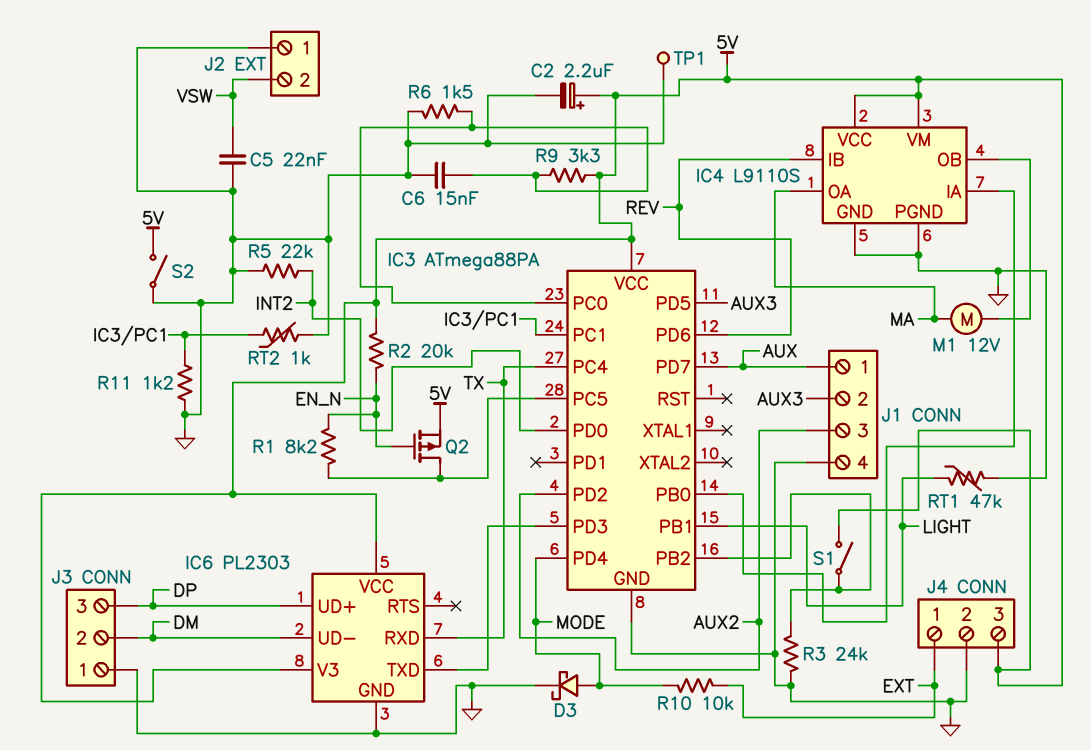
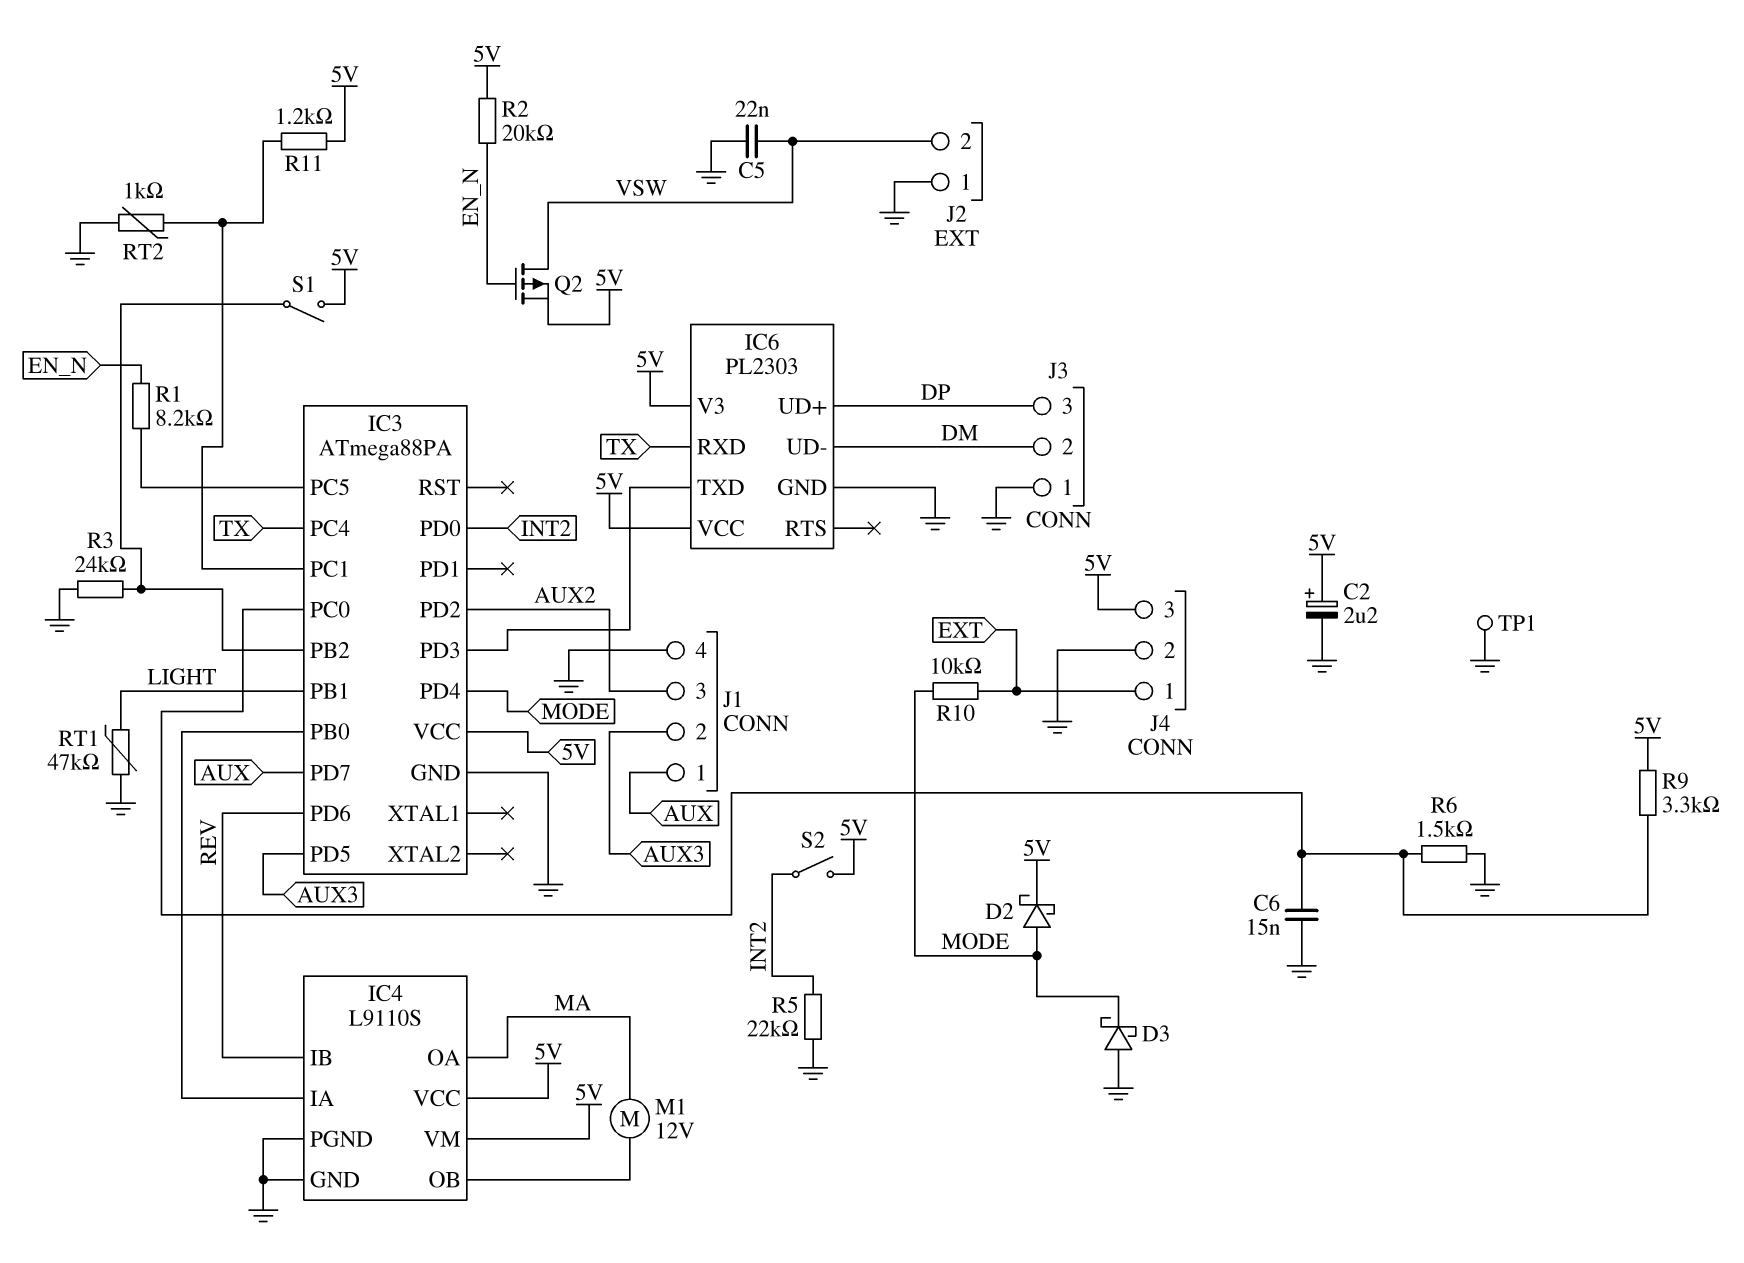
D2: none -> schottky (A MODE, K 5V)
D3: schottky (A MODE, K GND) -> schottky (A GND, K MODE)
Q2: PMOS (G EN_N, D IC3/PC5, S 5V) -> PMOS (G EN_N, D VSW, S 5V)
R11: 1.2k (GND, IC3/PC1) -> 1.2k (5V, IC3/PC1)
S2: switch (5V, GND) -> switch (5V, INT2)

